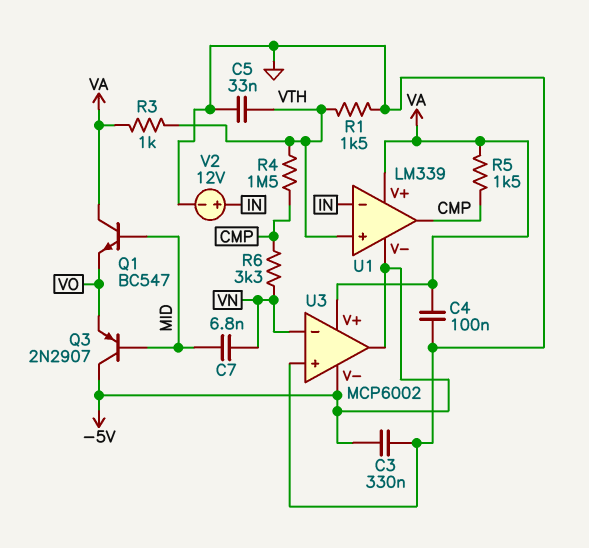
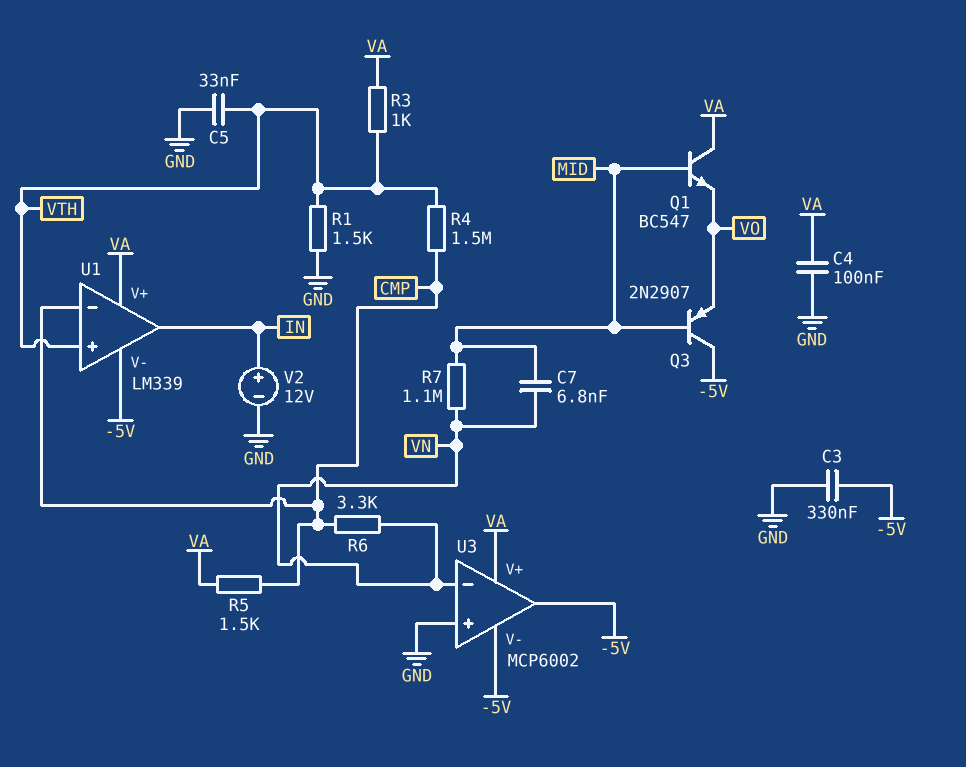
R7: none -> 1.1M (MID, VN)
U1 pin in-: IN -> CMP
U1 pin out: CMP -> IN

